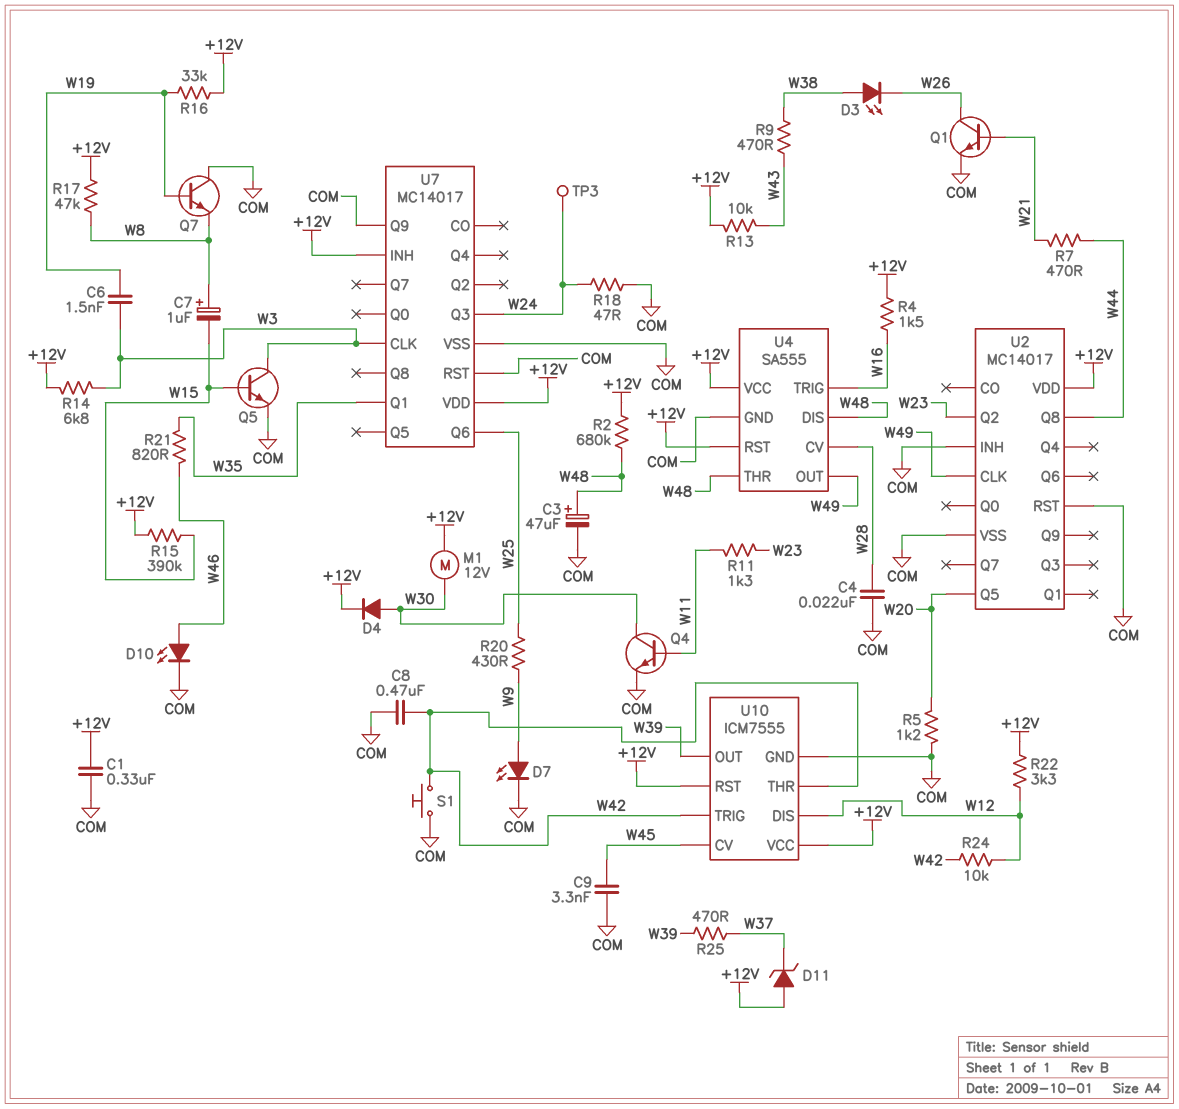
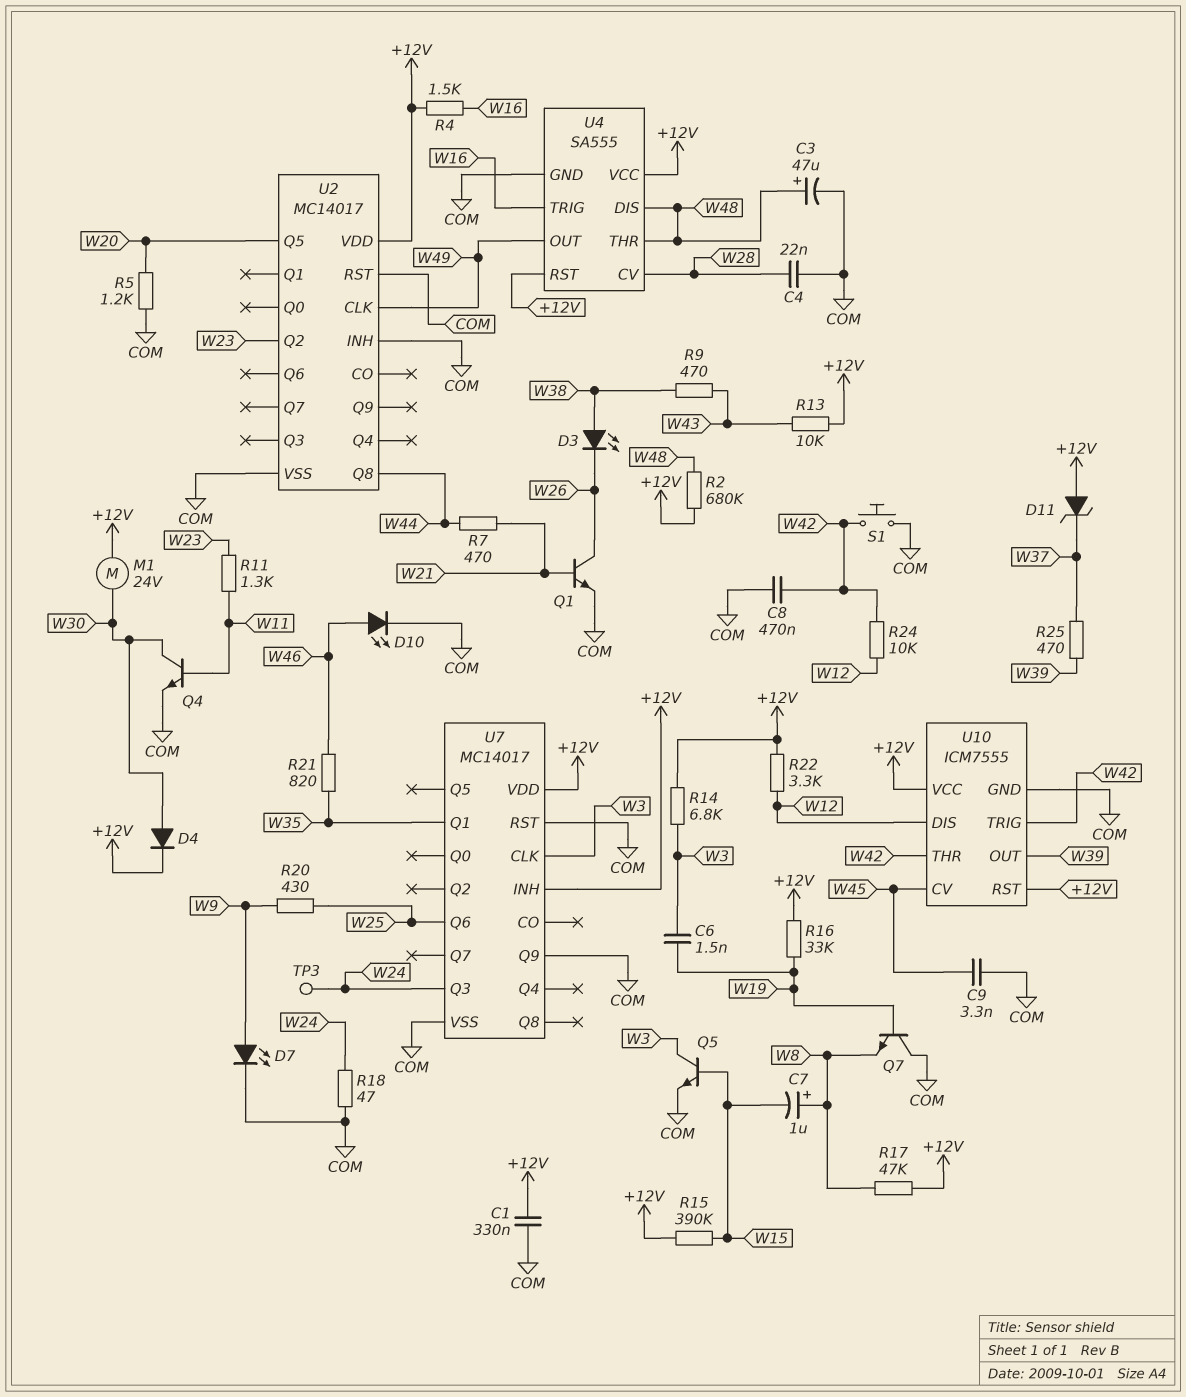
M1: motor 12V (+12V, W30) -> motor 24V (+12V, W30)

